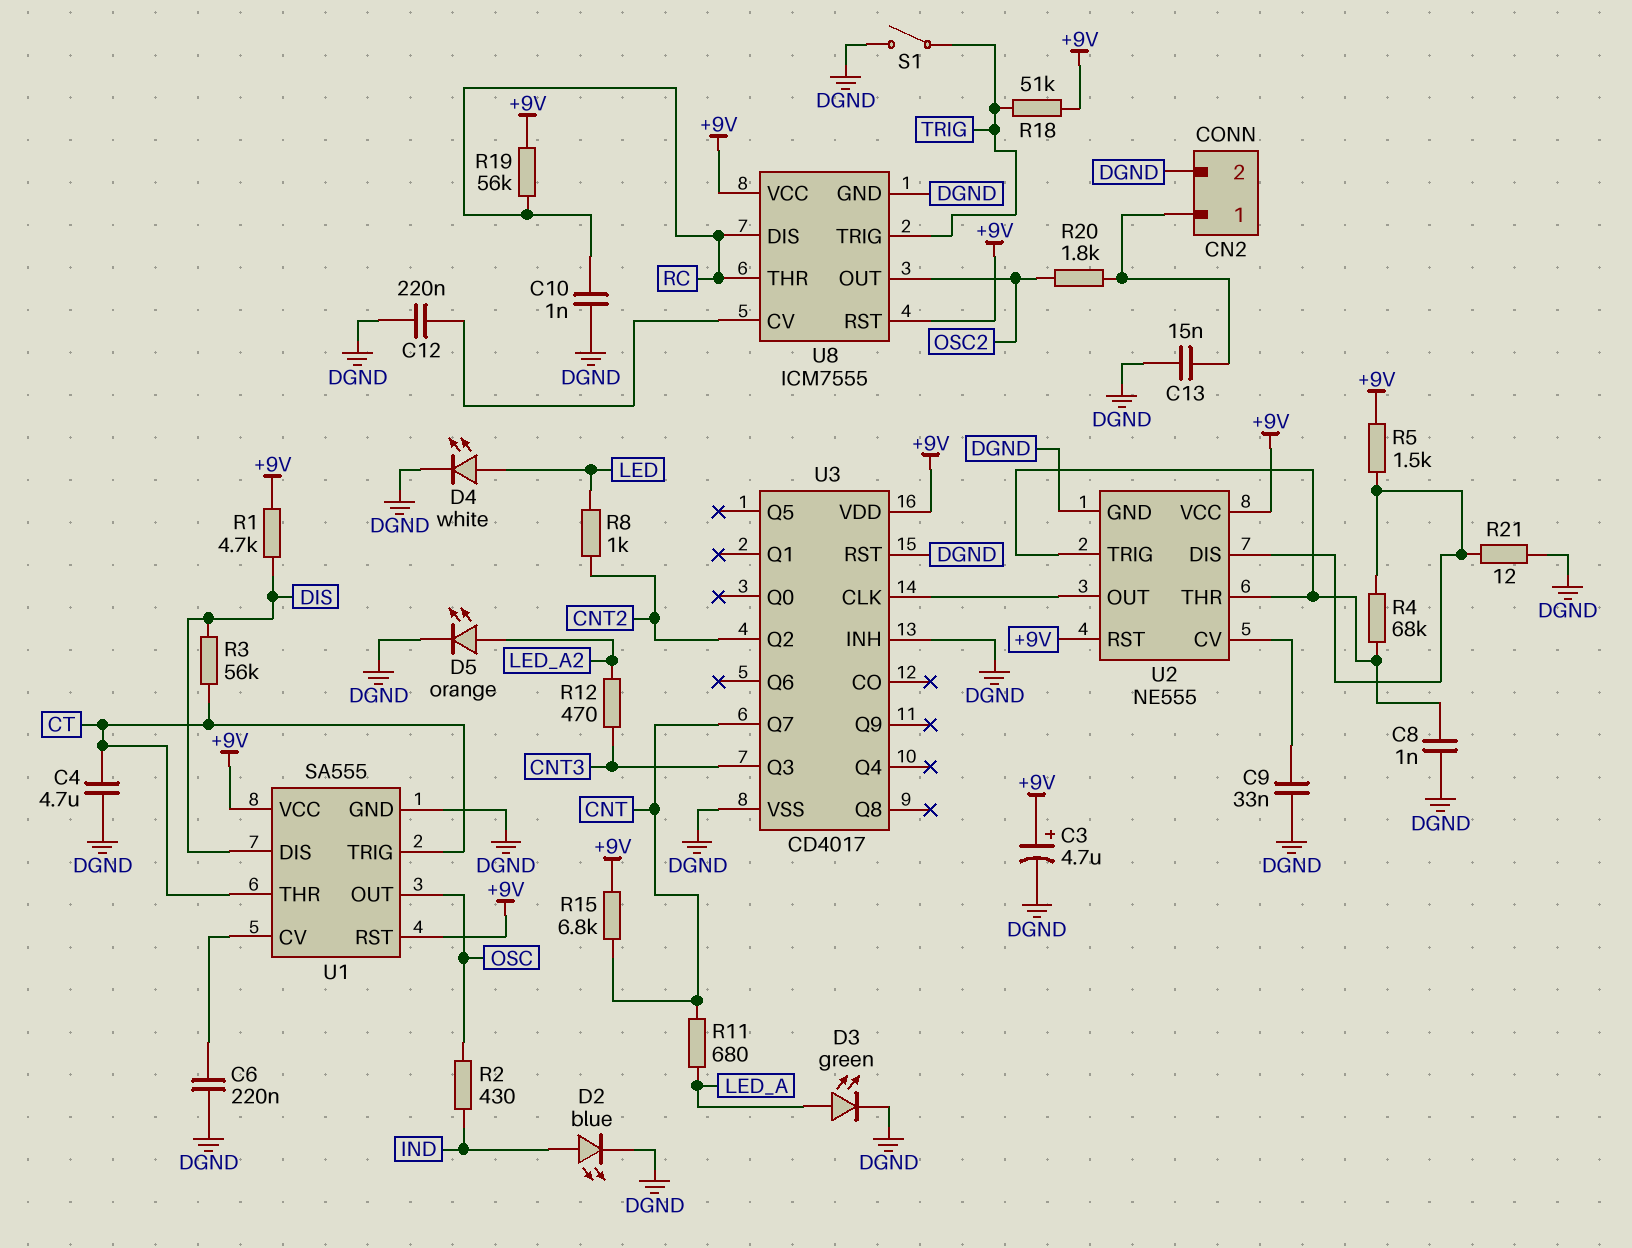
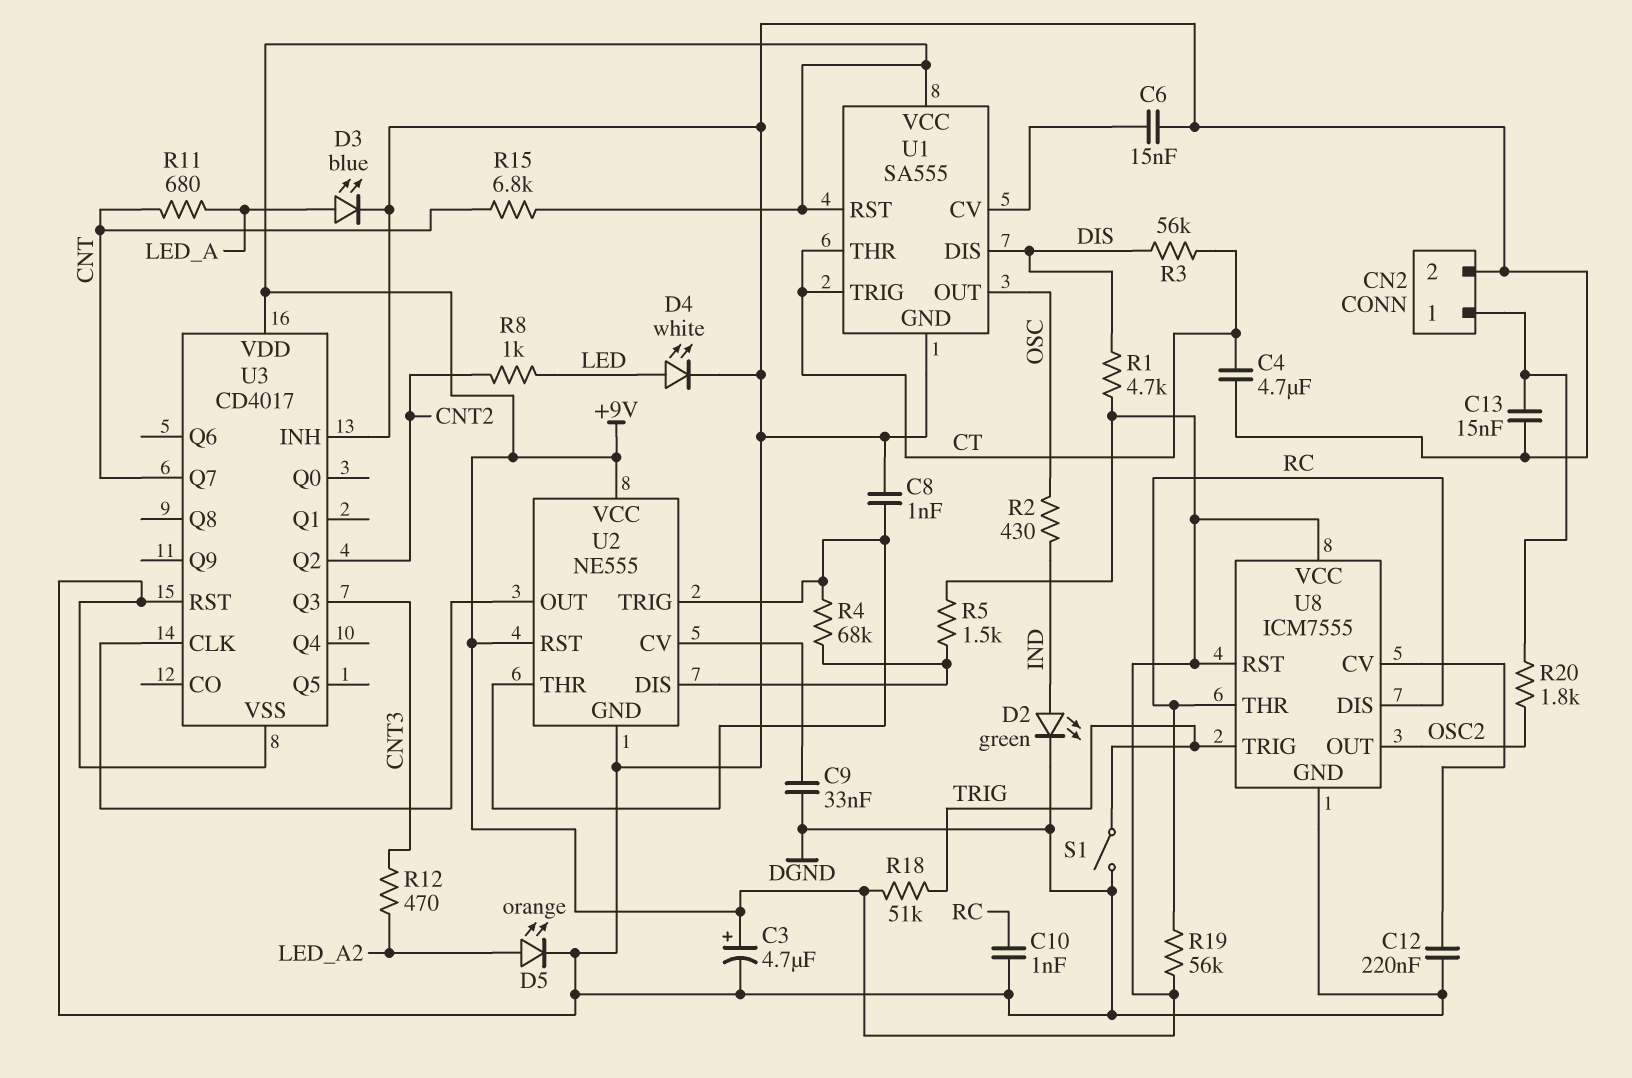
C6: 220nF (DGND, U1/CV) -> 15nF (DGND, U1/CV)
D2: LED blue (A IND, K DGND) -> LED green (A IND, K DGND)
D3: LED green (A LED_A, K DGND) -> LED blue (A LED_A, K DGND)
R21: 12 (DGND, U2/DIS) -> none

